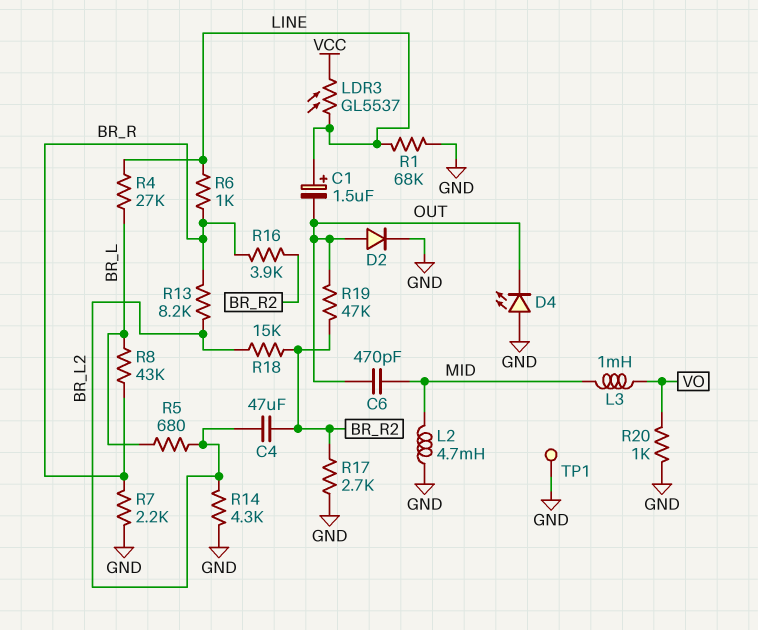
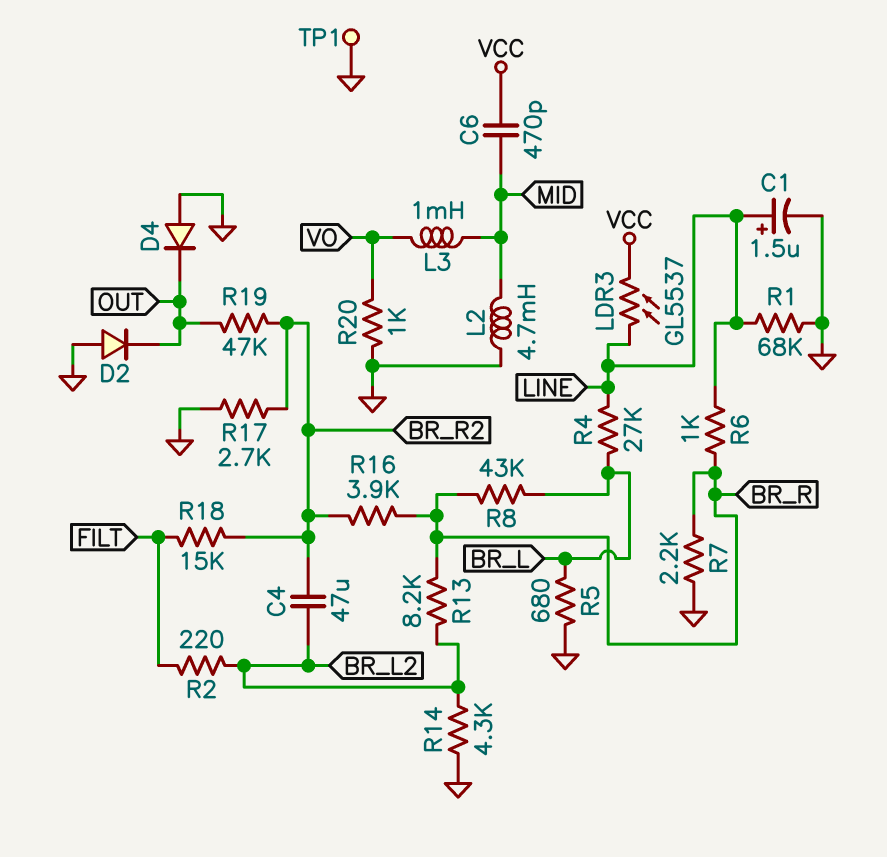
C1: 1.5uF (plus LINE, minus OUT) -> 1.5uF (plus LINE, minus GND)
C6: 470pF (MID, OUT) -> 470pF (MID, VCC)
D2: diode (A OUT, K GND) -> diode (A GND, K OUT)
D4: LED (A GND, K OUT) -> diode (A GND, K OUT)
R2: none -> 220 (BR_L2, FILT)
R5: 680 (BR_L, BR_L2) -> 680 (BR_L, GND)
R18: 15k (BR_L2, BR_R2) -> 15k (BR_R2, FILT)

